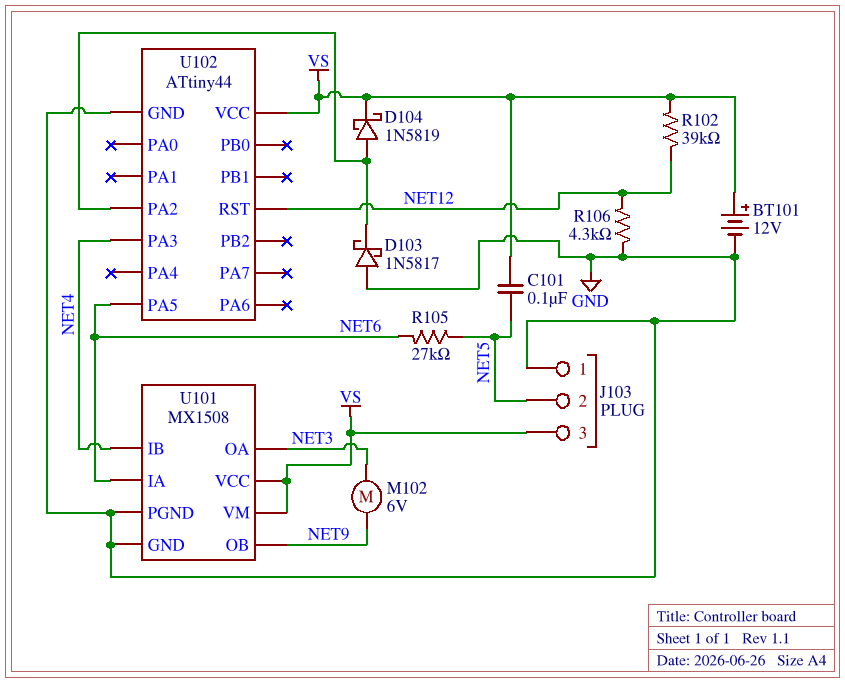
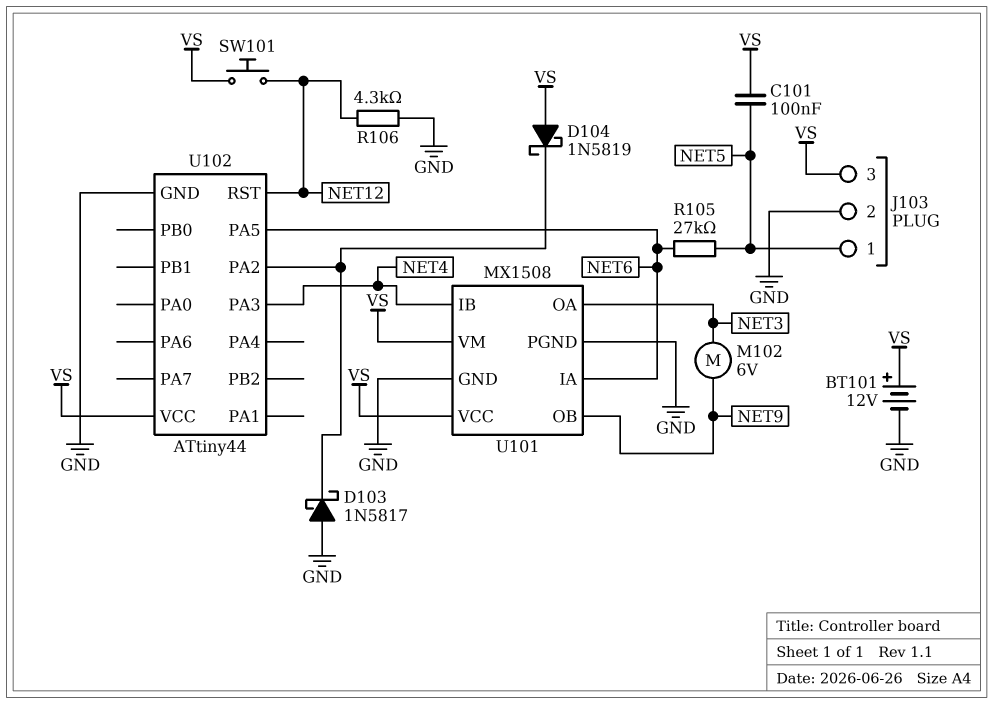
D104: schottky 1N5819 (A U102/PA2, K VS) -> schottky 1N5819 (A VS, K U102/PA2)
J103 pin 1: GND -> NET5
J103 pin 2: NET5 -> GND
R102: 39k (NET12, VS) -> none
SW101: none -> button (NET12, VS)

